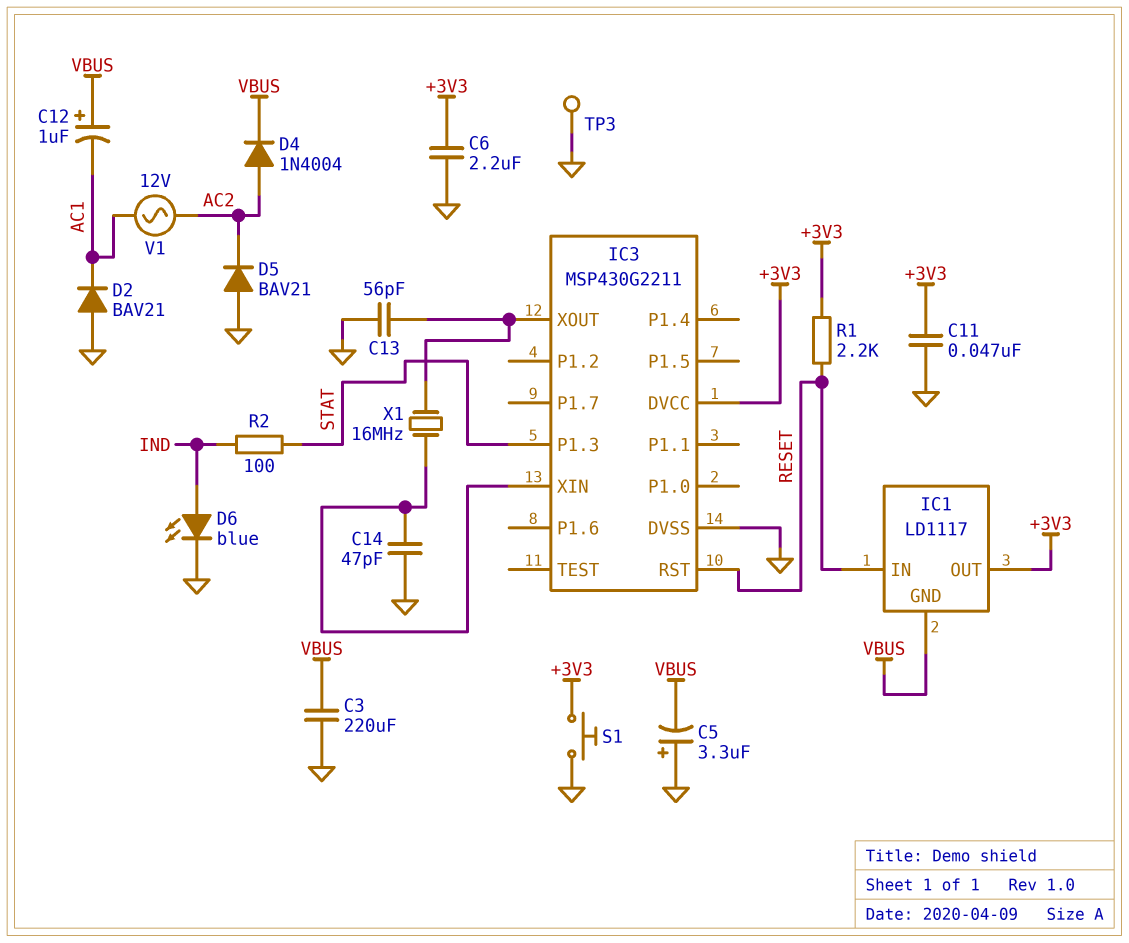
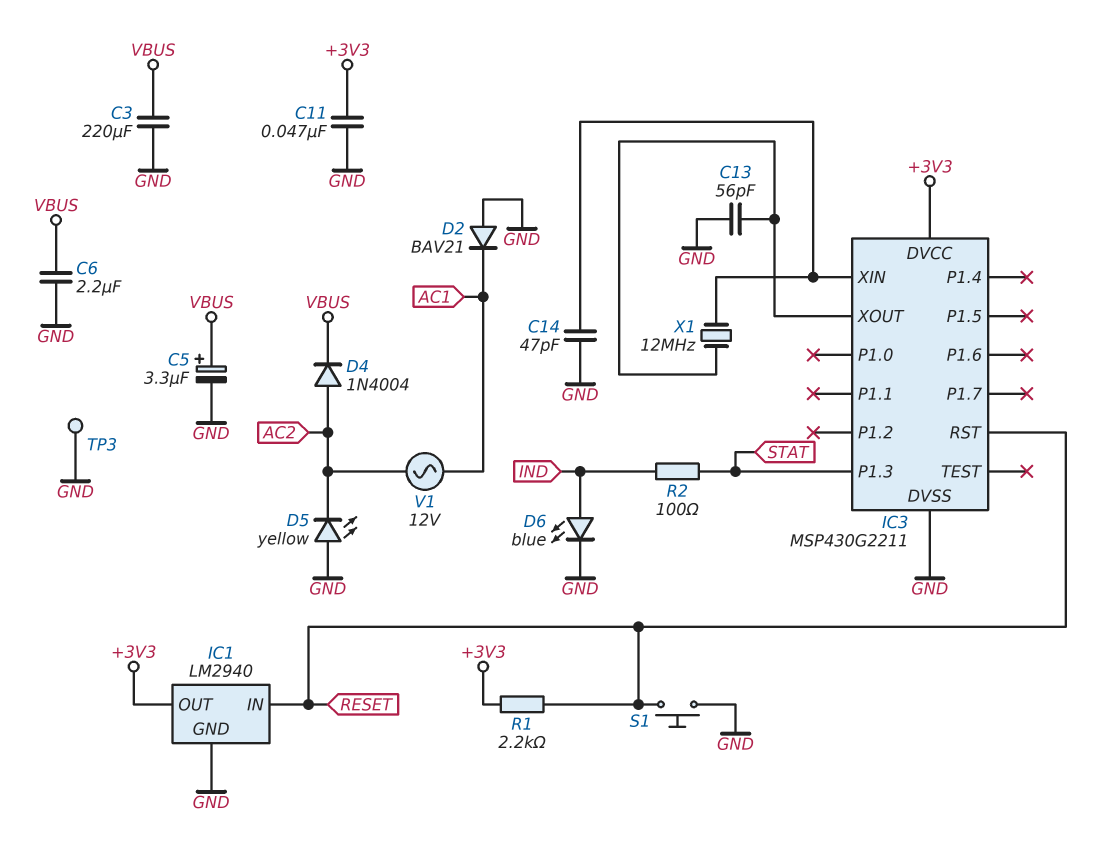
C5: 3.3uF (plus GND, minus VBUS) -> 3.3uF (plus VBUS, minus GND)
C6: 2.2uF (+3V3, GND) -> 2.2uF (GND, VBUS)
C12: 1uF (plus VBUS, minus AC1) -> none
D5: diode BAV21 (A GND, K AC2) -> LED yellow (A GND, K AC2)
IC1: LD1117 -> LM2940
IC1 pin GND: VBUS -> GND
S1: button (+3V3, GND) -> button (GND, RESET)
X1: 16MHz (IC3/XIN, IC3/XOUT) -> 12MHz (IC3/XIN, IC3/XOUT)

